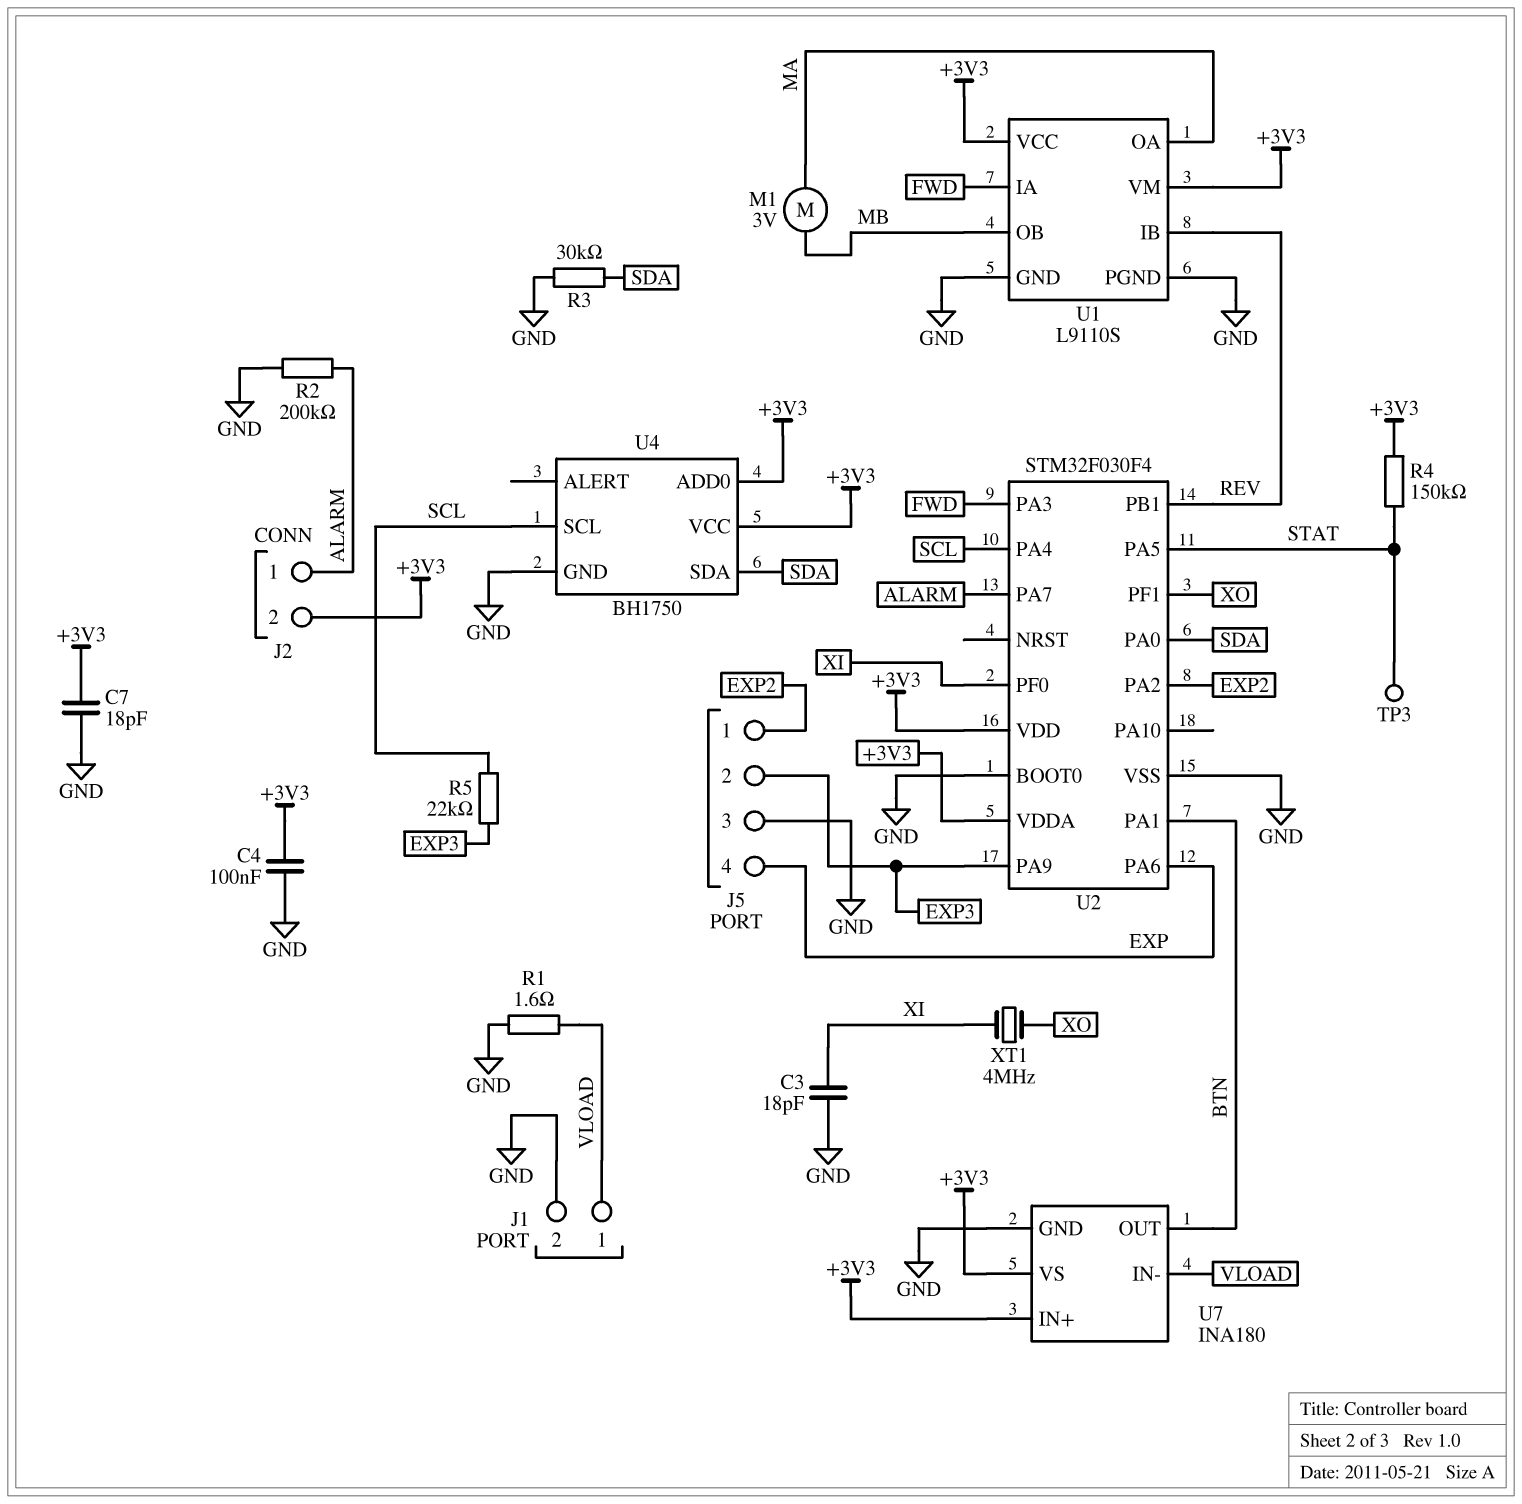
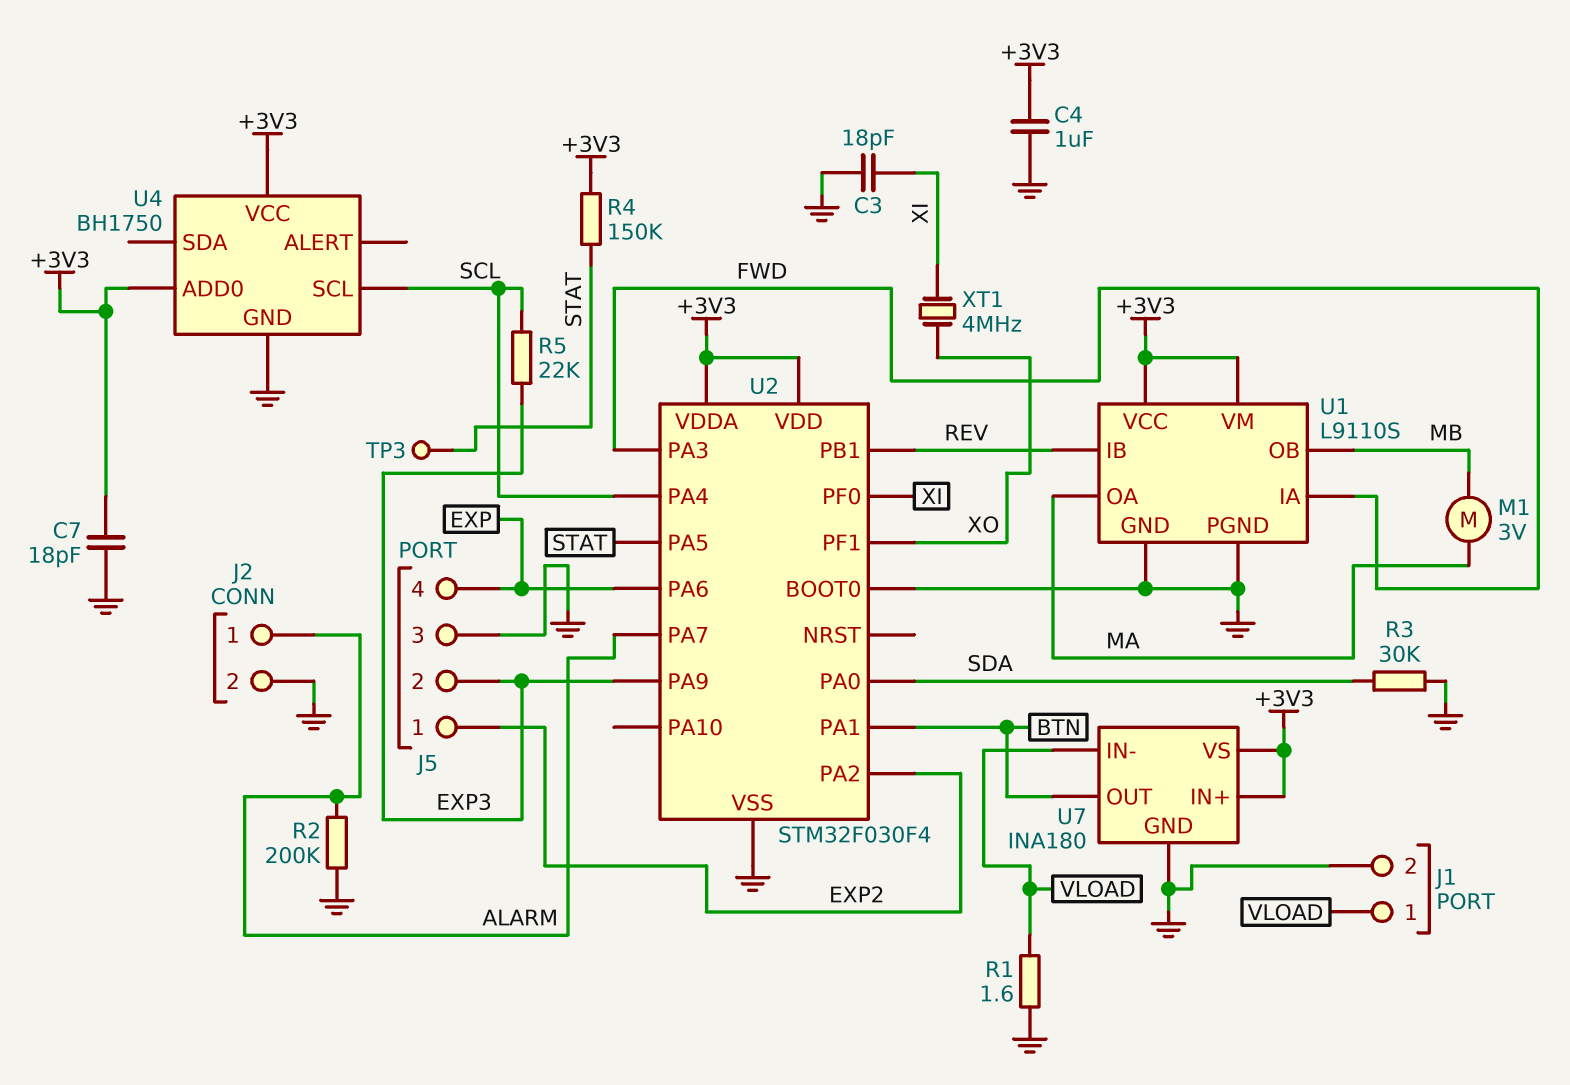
C4: 100nF (+3V3, GND) -> 1uF (+3V3, GND)
J2 pin 2: +3V3 -> GND
U4 pin SDA: SDA -> none

